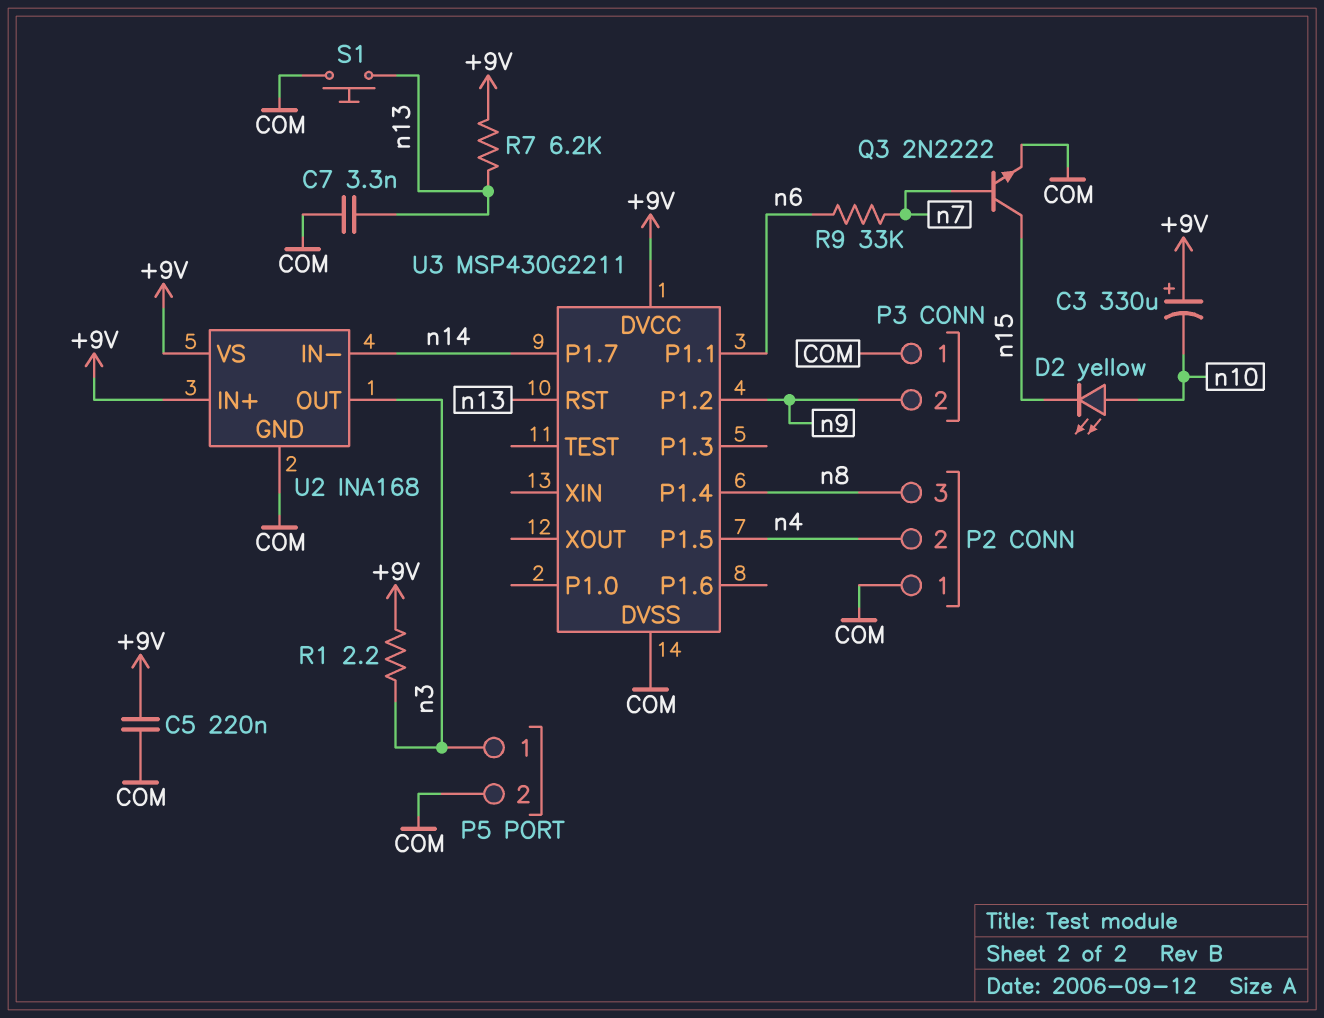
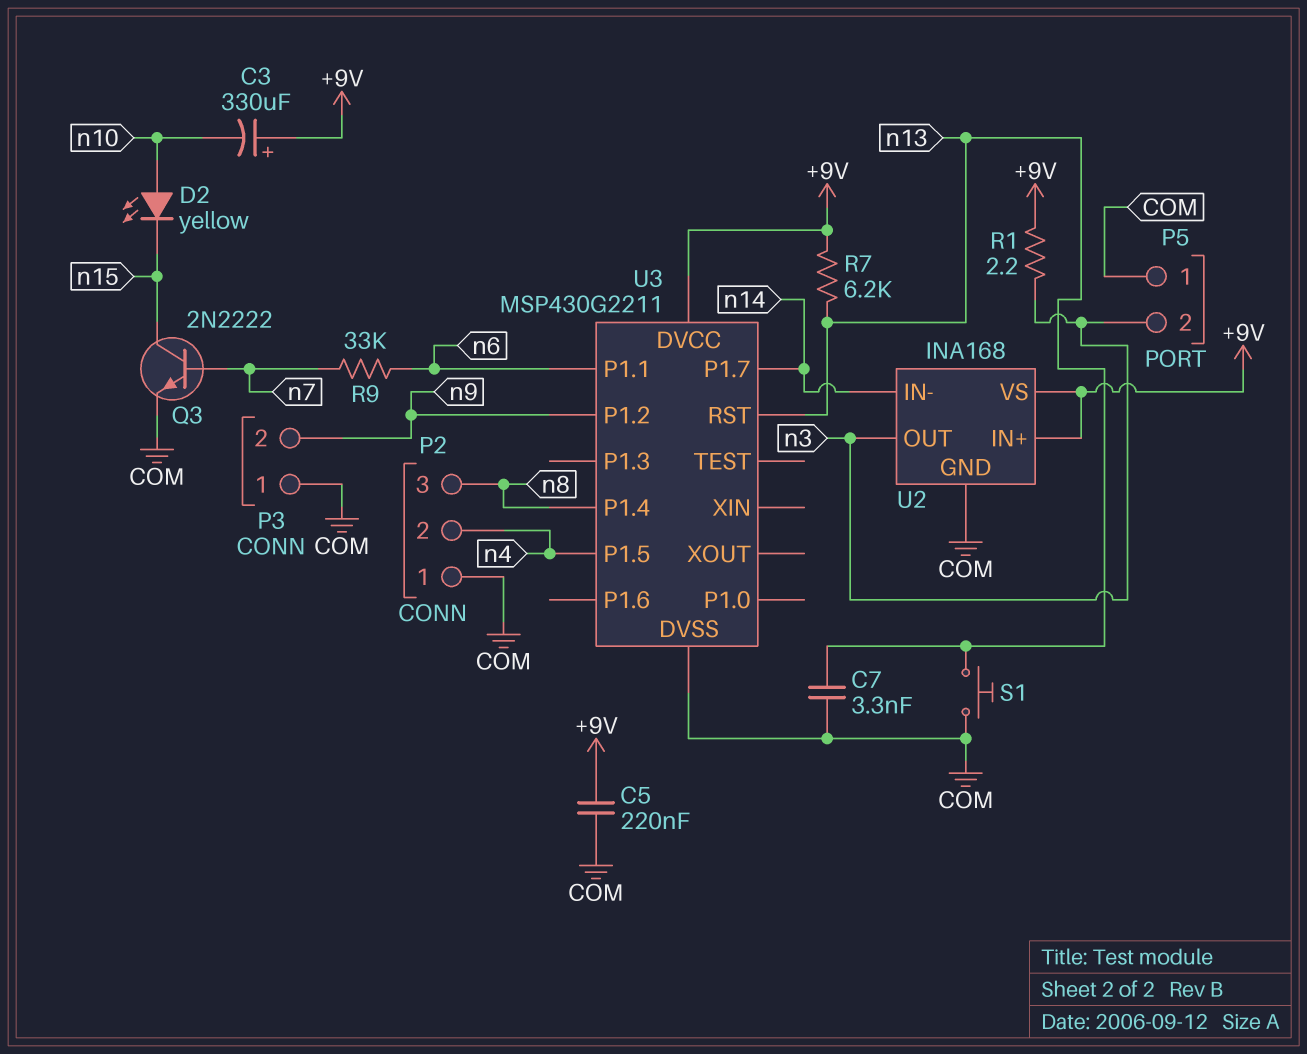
P5 pin 1: n3 -> COM
P5 pin 2: COM -> n3

